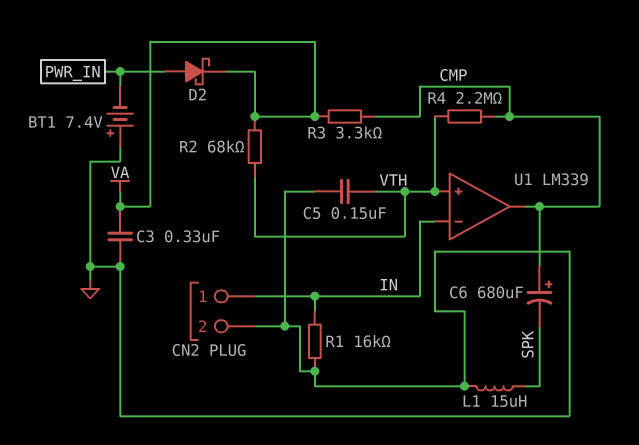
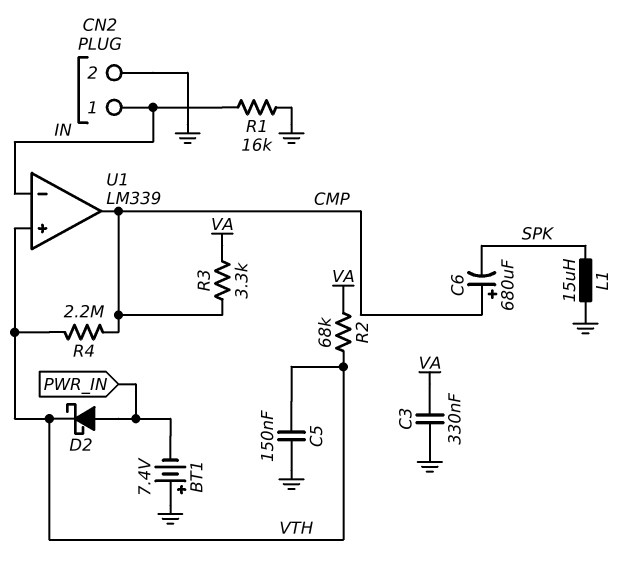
D2: schottky (A PWR_IN, K VA) -> schottky (A PWR_IN, K VTH)

